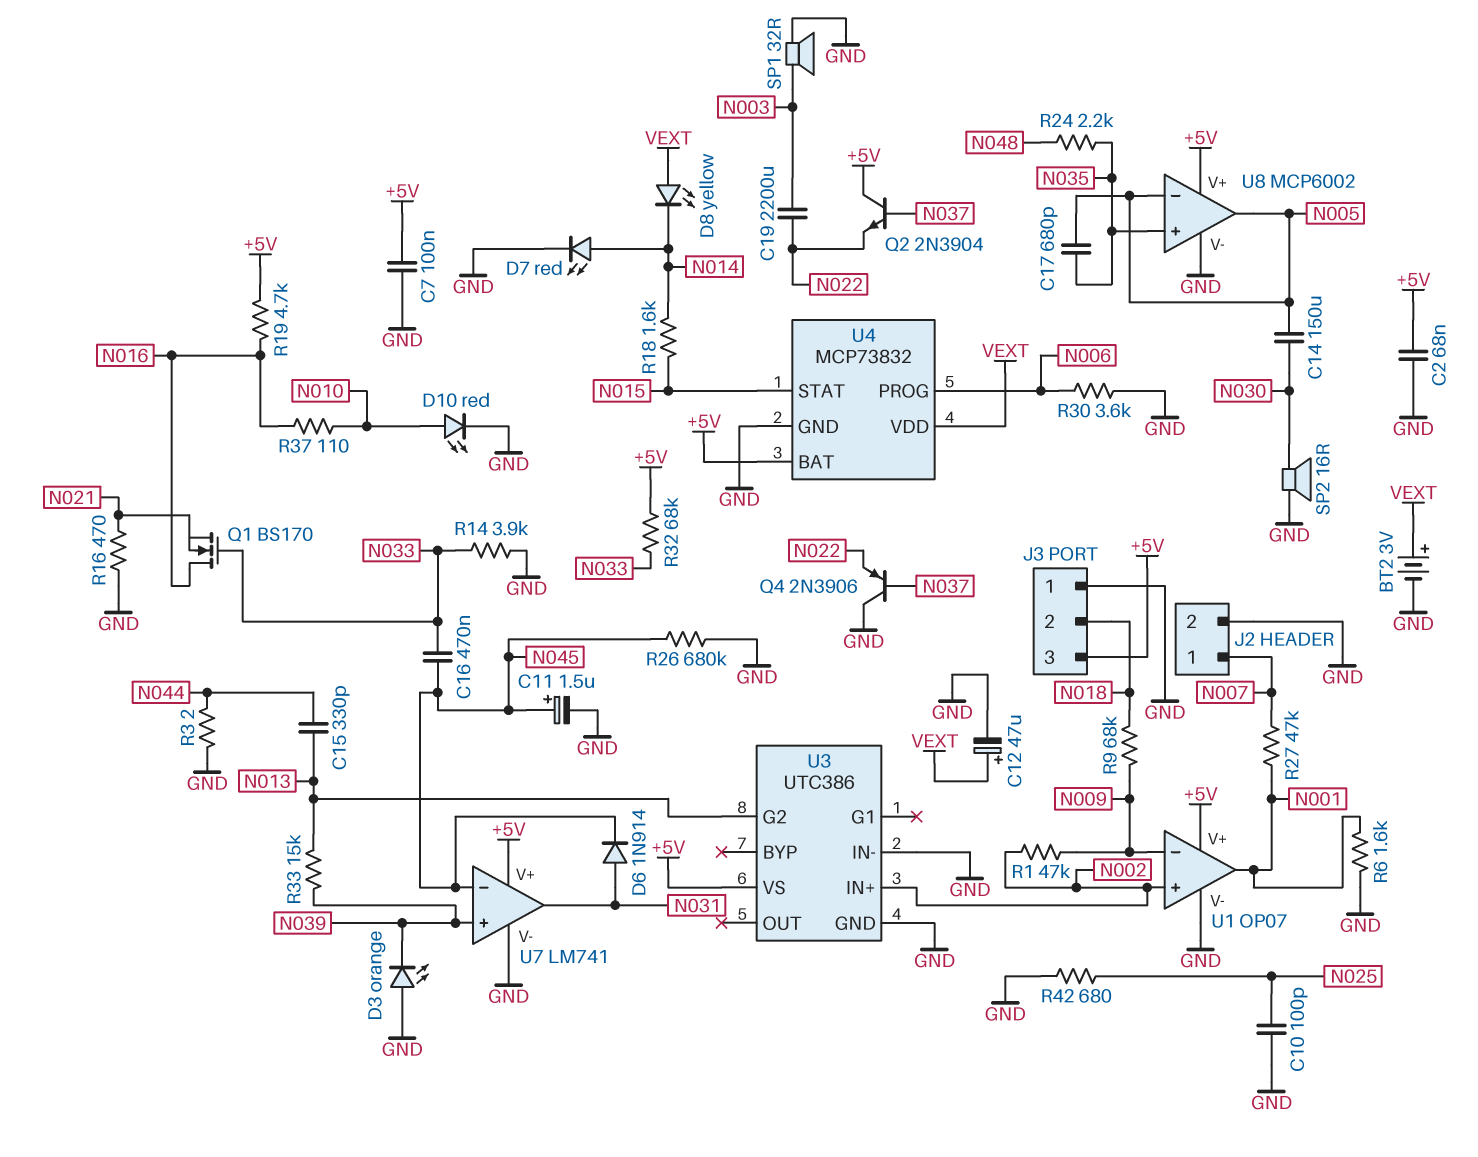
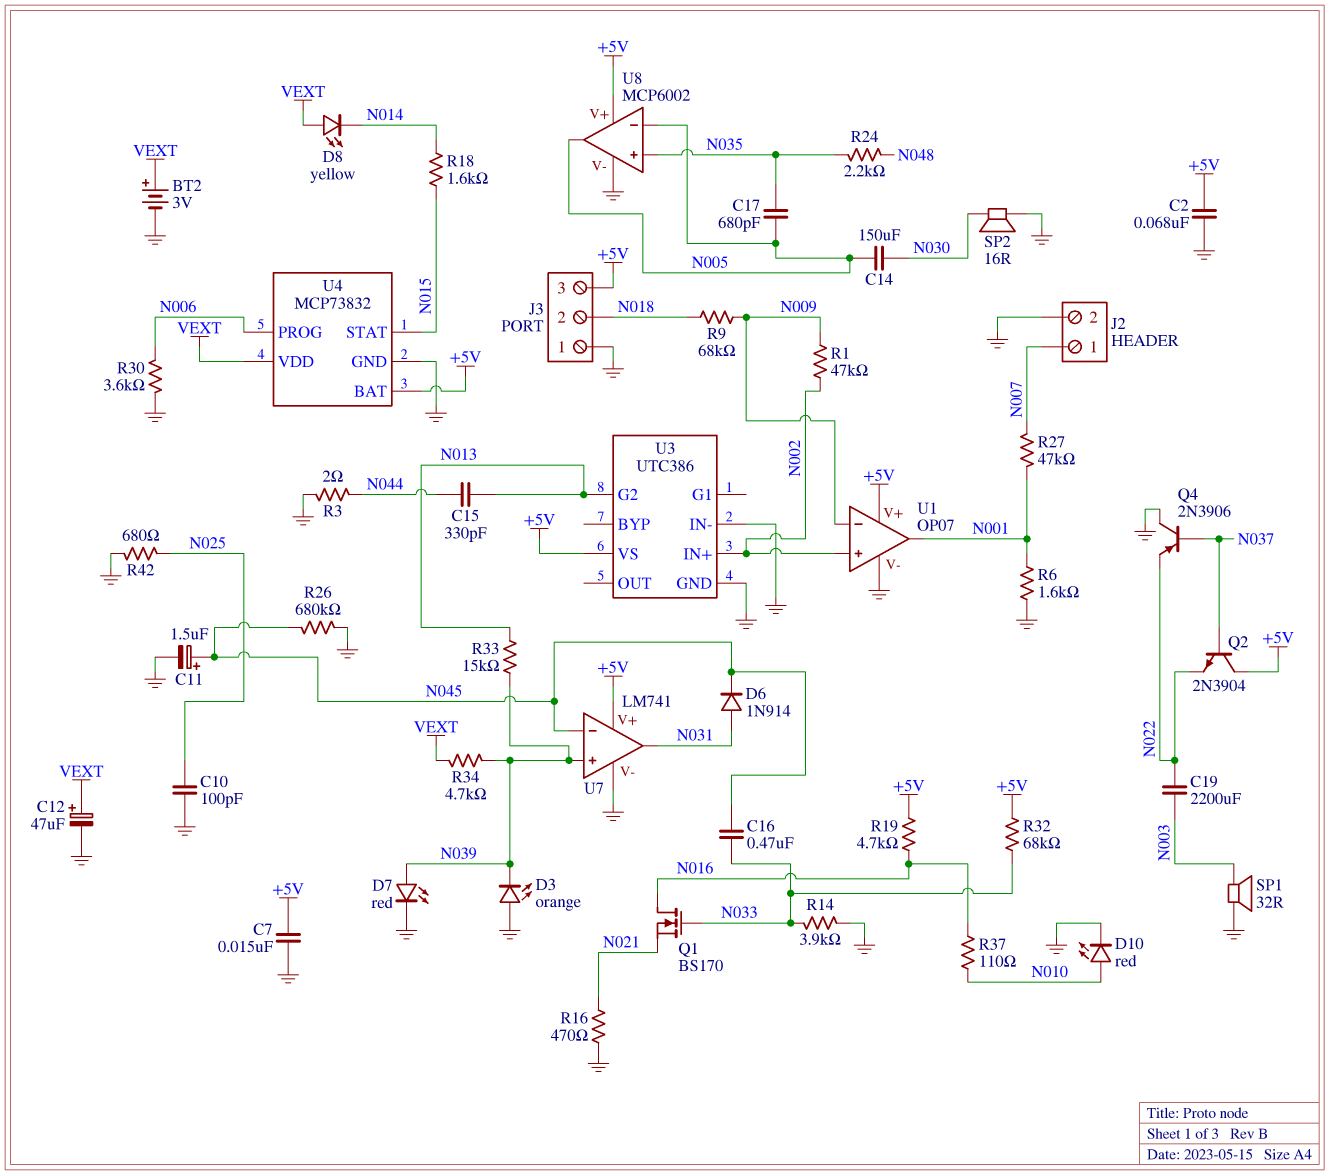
C7: 100nF (+5V, GND) -> 15nF (+5V, GND)
D7: LED red (A N014, K GND) -> LED red (A N039, K GND)
R34: none -> 4.7k (N039, VEXT)

